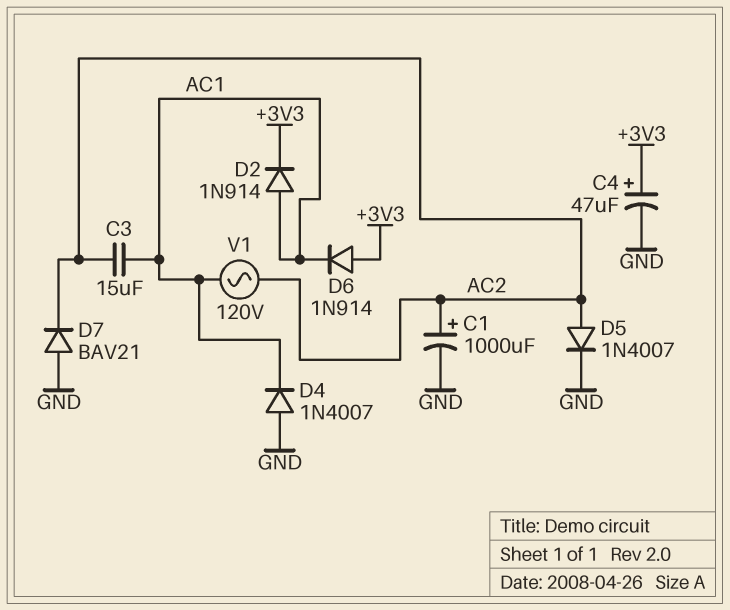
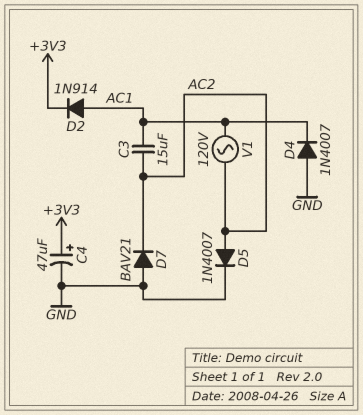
C1: 1000uF (plus AC2, minus GND) -> none
D6: diode 1N914 (A +3V3, K AC1) -> none

